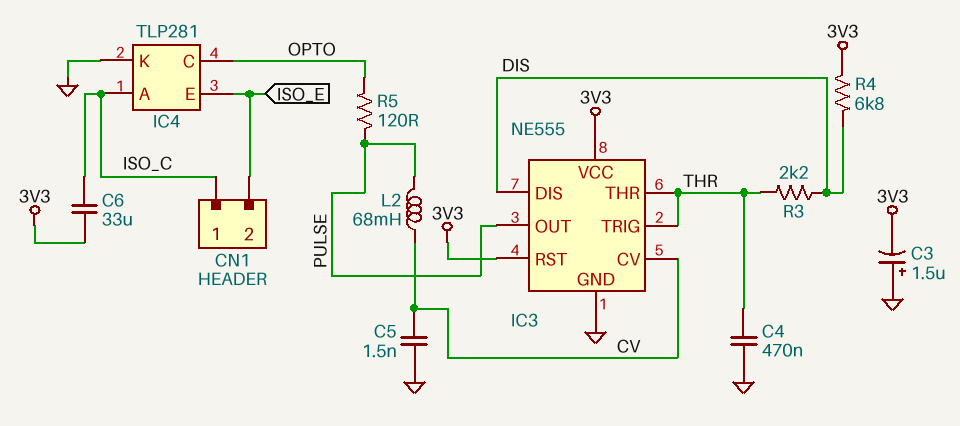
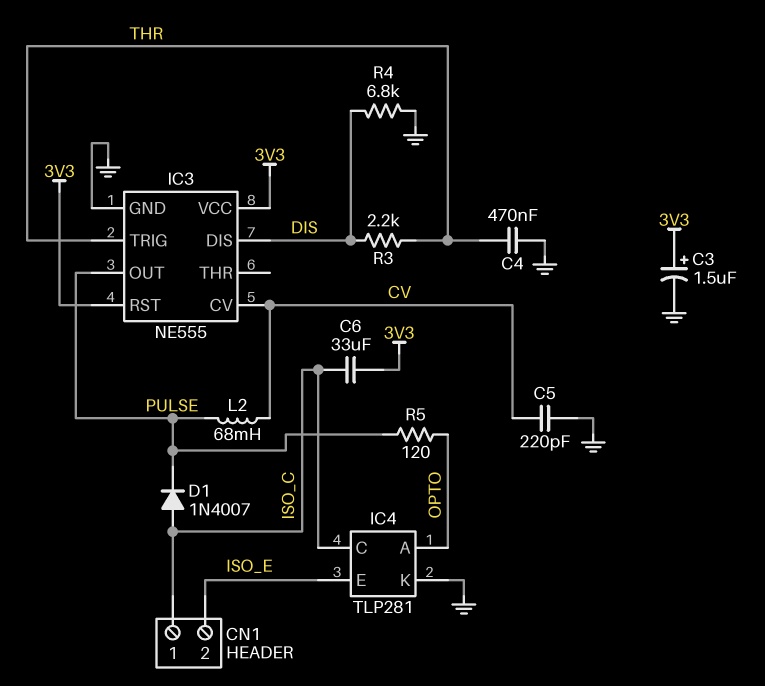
C3: 1.5uF (plus GND, minus 3V3) -> 1.5uF (plus 3V3, minus GND)
C5: 1.5nF (CV, GND) -> 220pF (CV, GND)
D1: none -> diode 1N4007 (A ISO_C, K PULSE)
IC3 pin THR: THR -> none
IC4 pin A: ISO_C -> OPTO
IC4 pin C: OPTO -> ISO_C
R4: 6.8k (3V3, DIS) -> 6.8k (DIS, GND)

